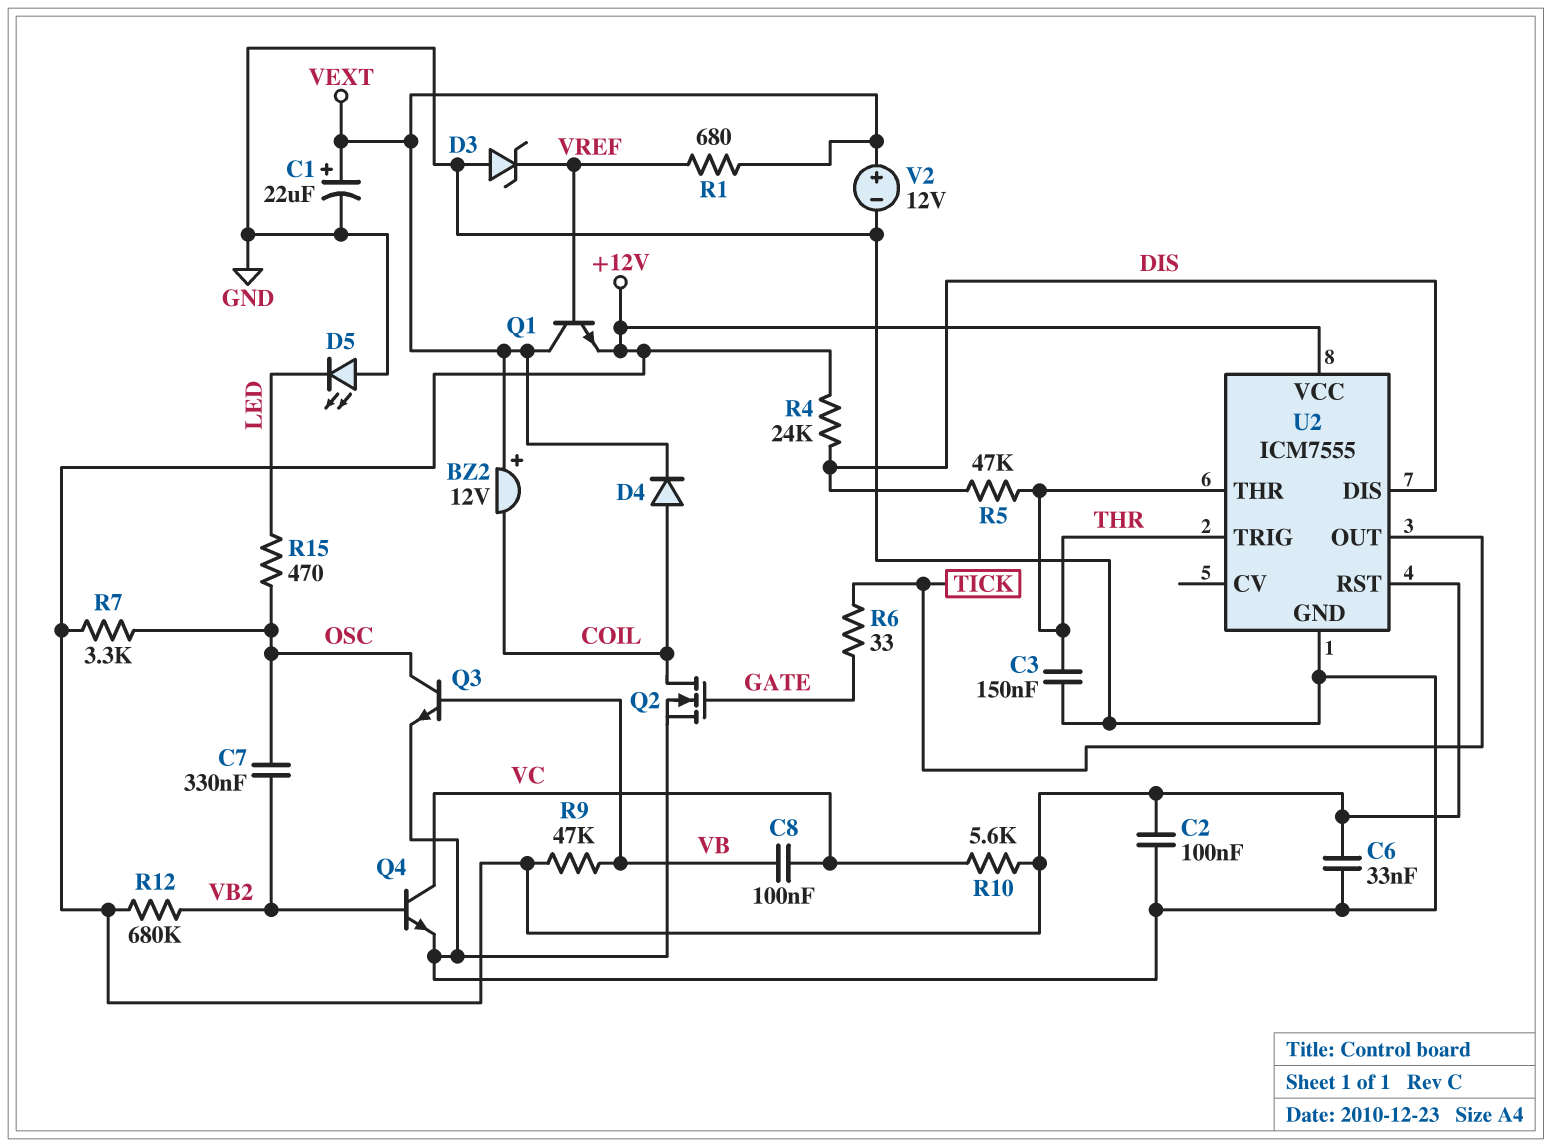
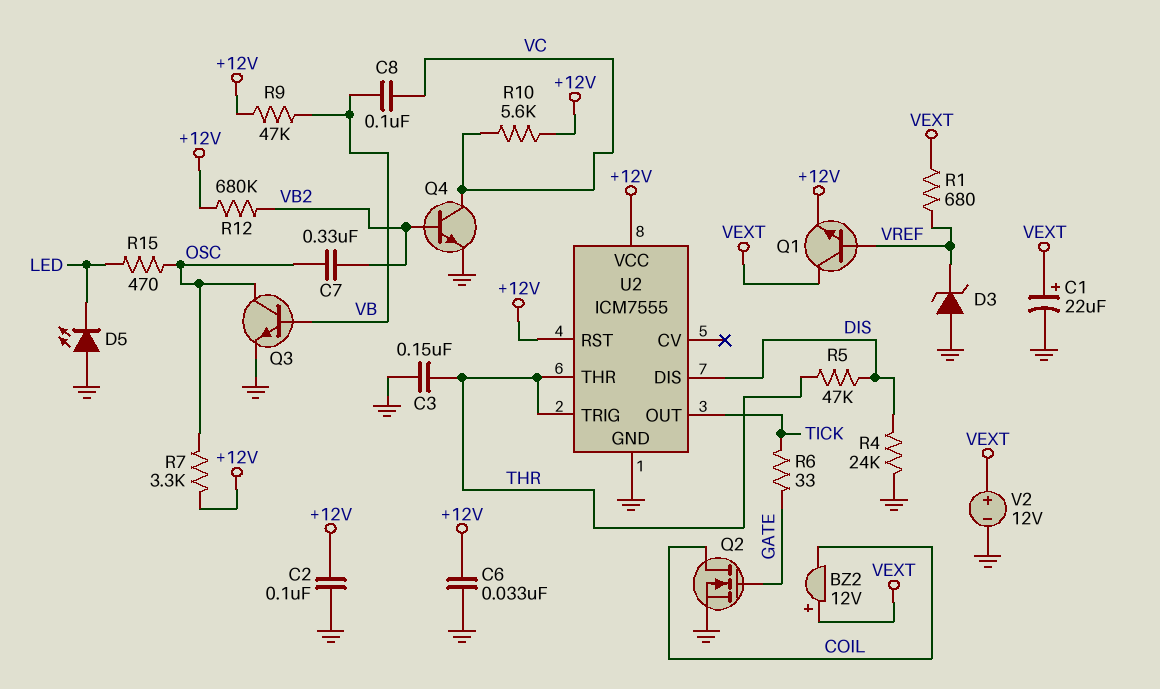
D4: diode (A COIL, K VEXT) -> none
R4: 24k (+12V, DIS) -> 24k (DIS, GND)

